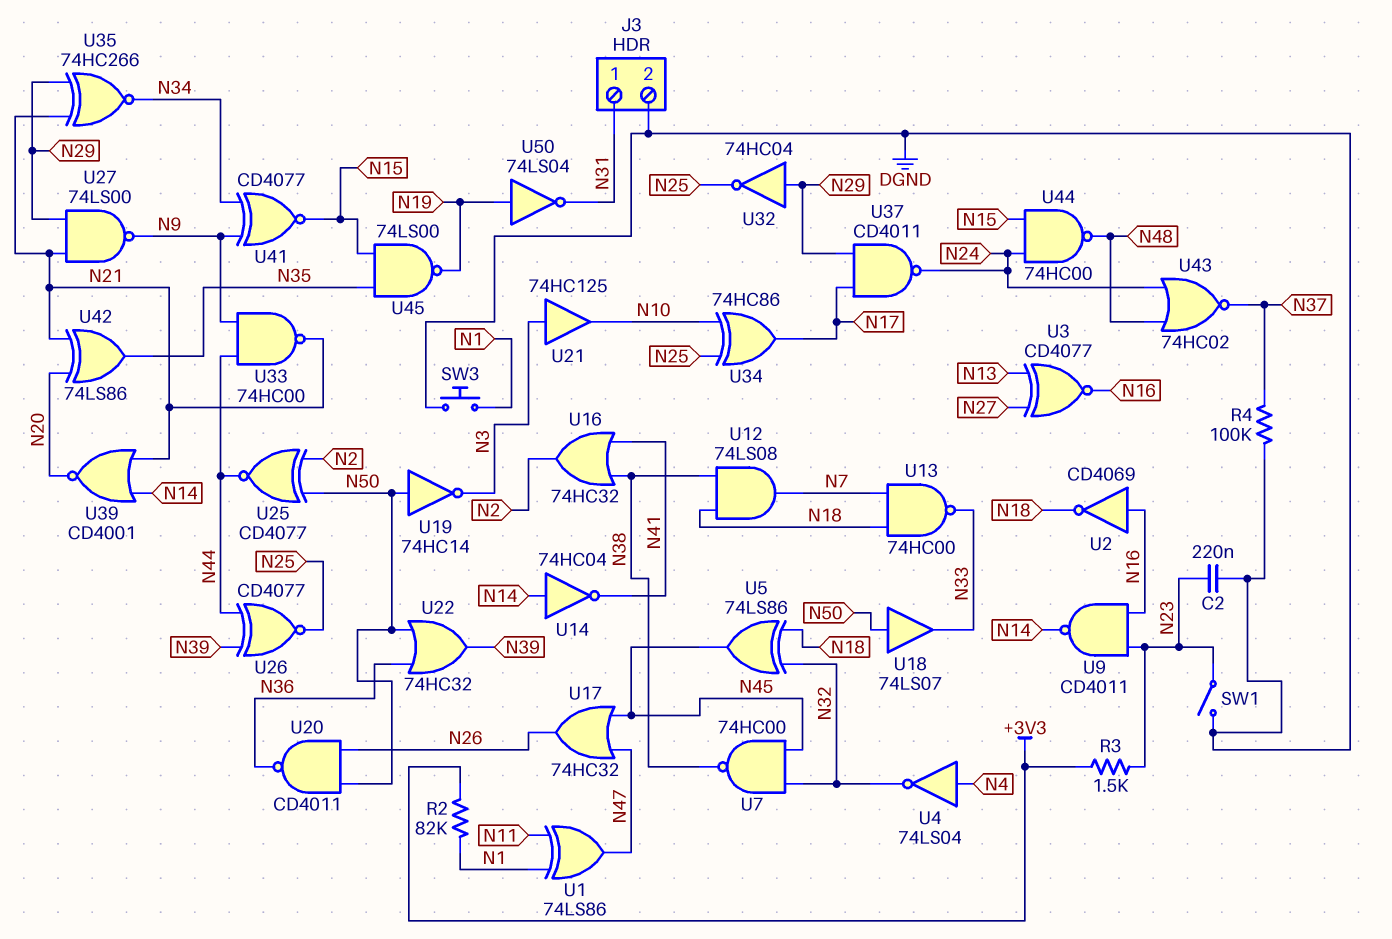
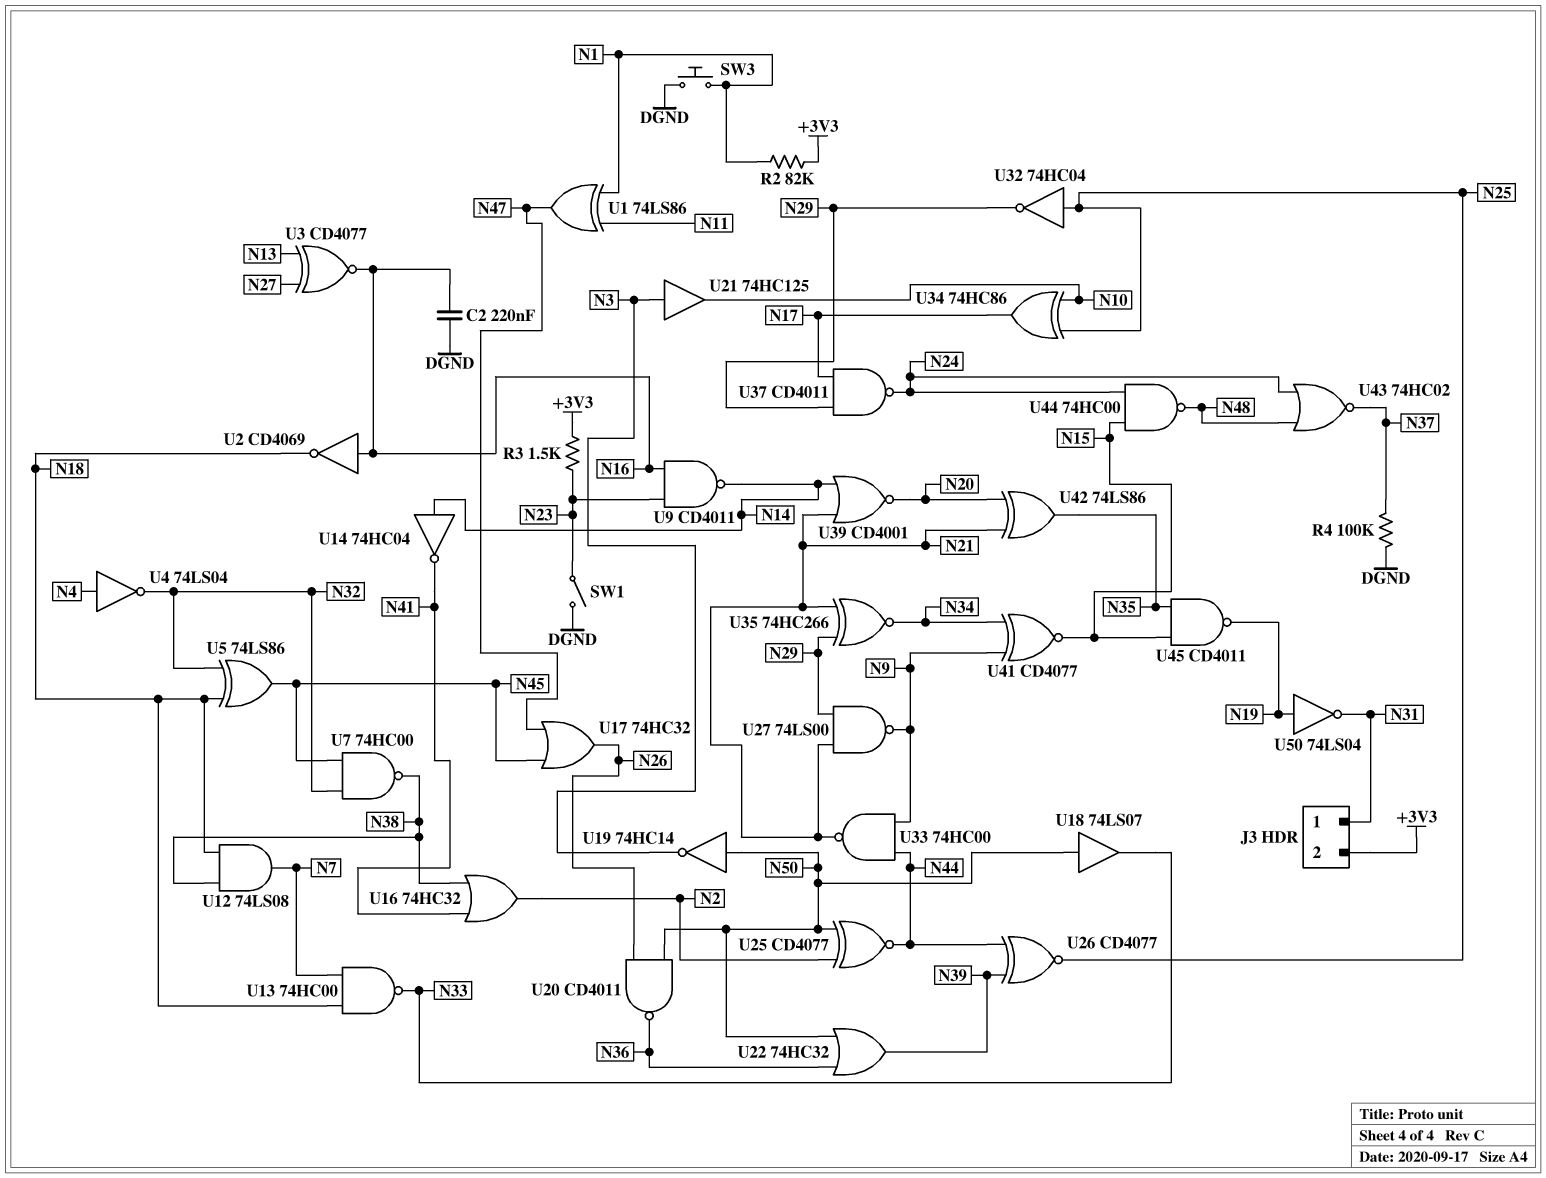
C2: 220nF (DGND, N23) -> 220nF (DGND, N16)
J3 pin 2: DGND -> +3V3
U32: NOT 74HC04 (in N29, out N25) -> NOT 74HC04 (in N25, out N29)
U45: NAND 74LS00 (in N15, in N35, out N19) -> NAND CD4011 (in N15, in N35, out N19)

